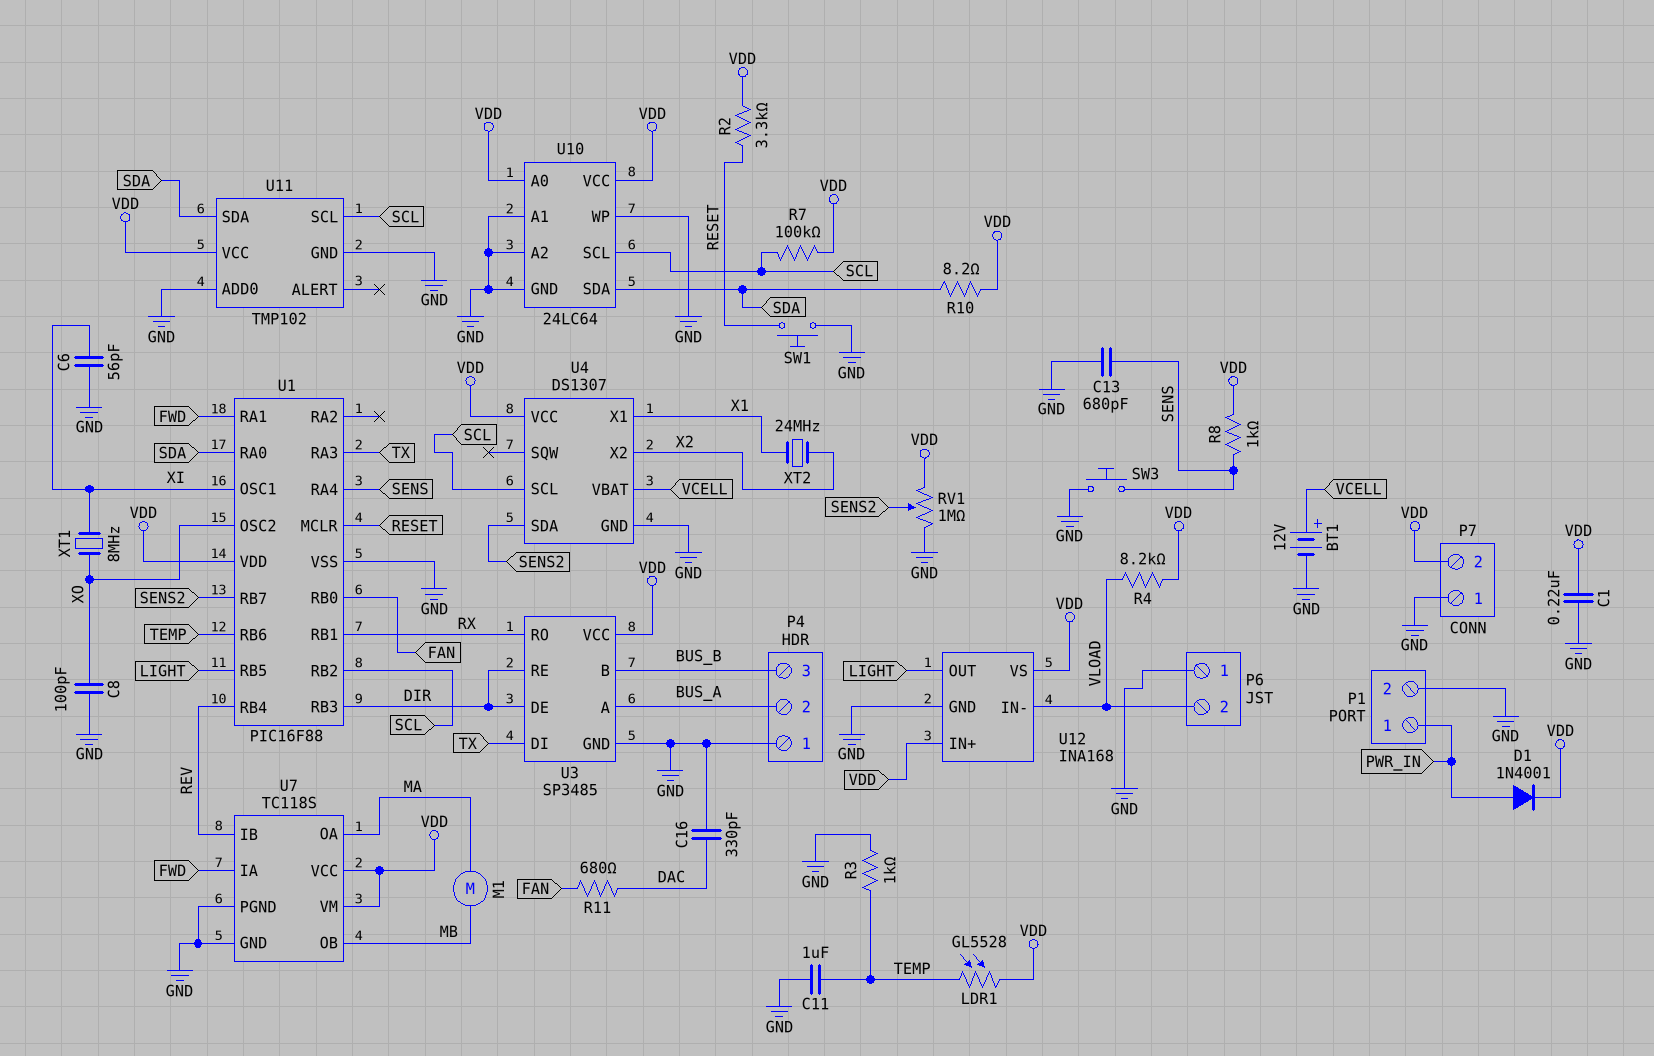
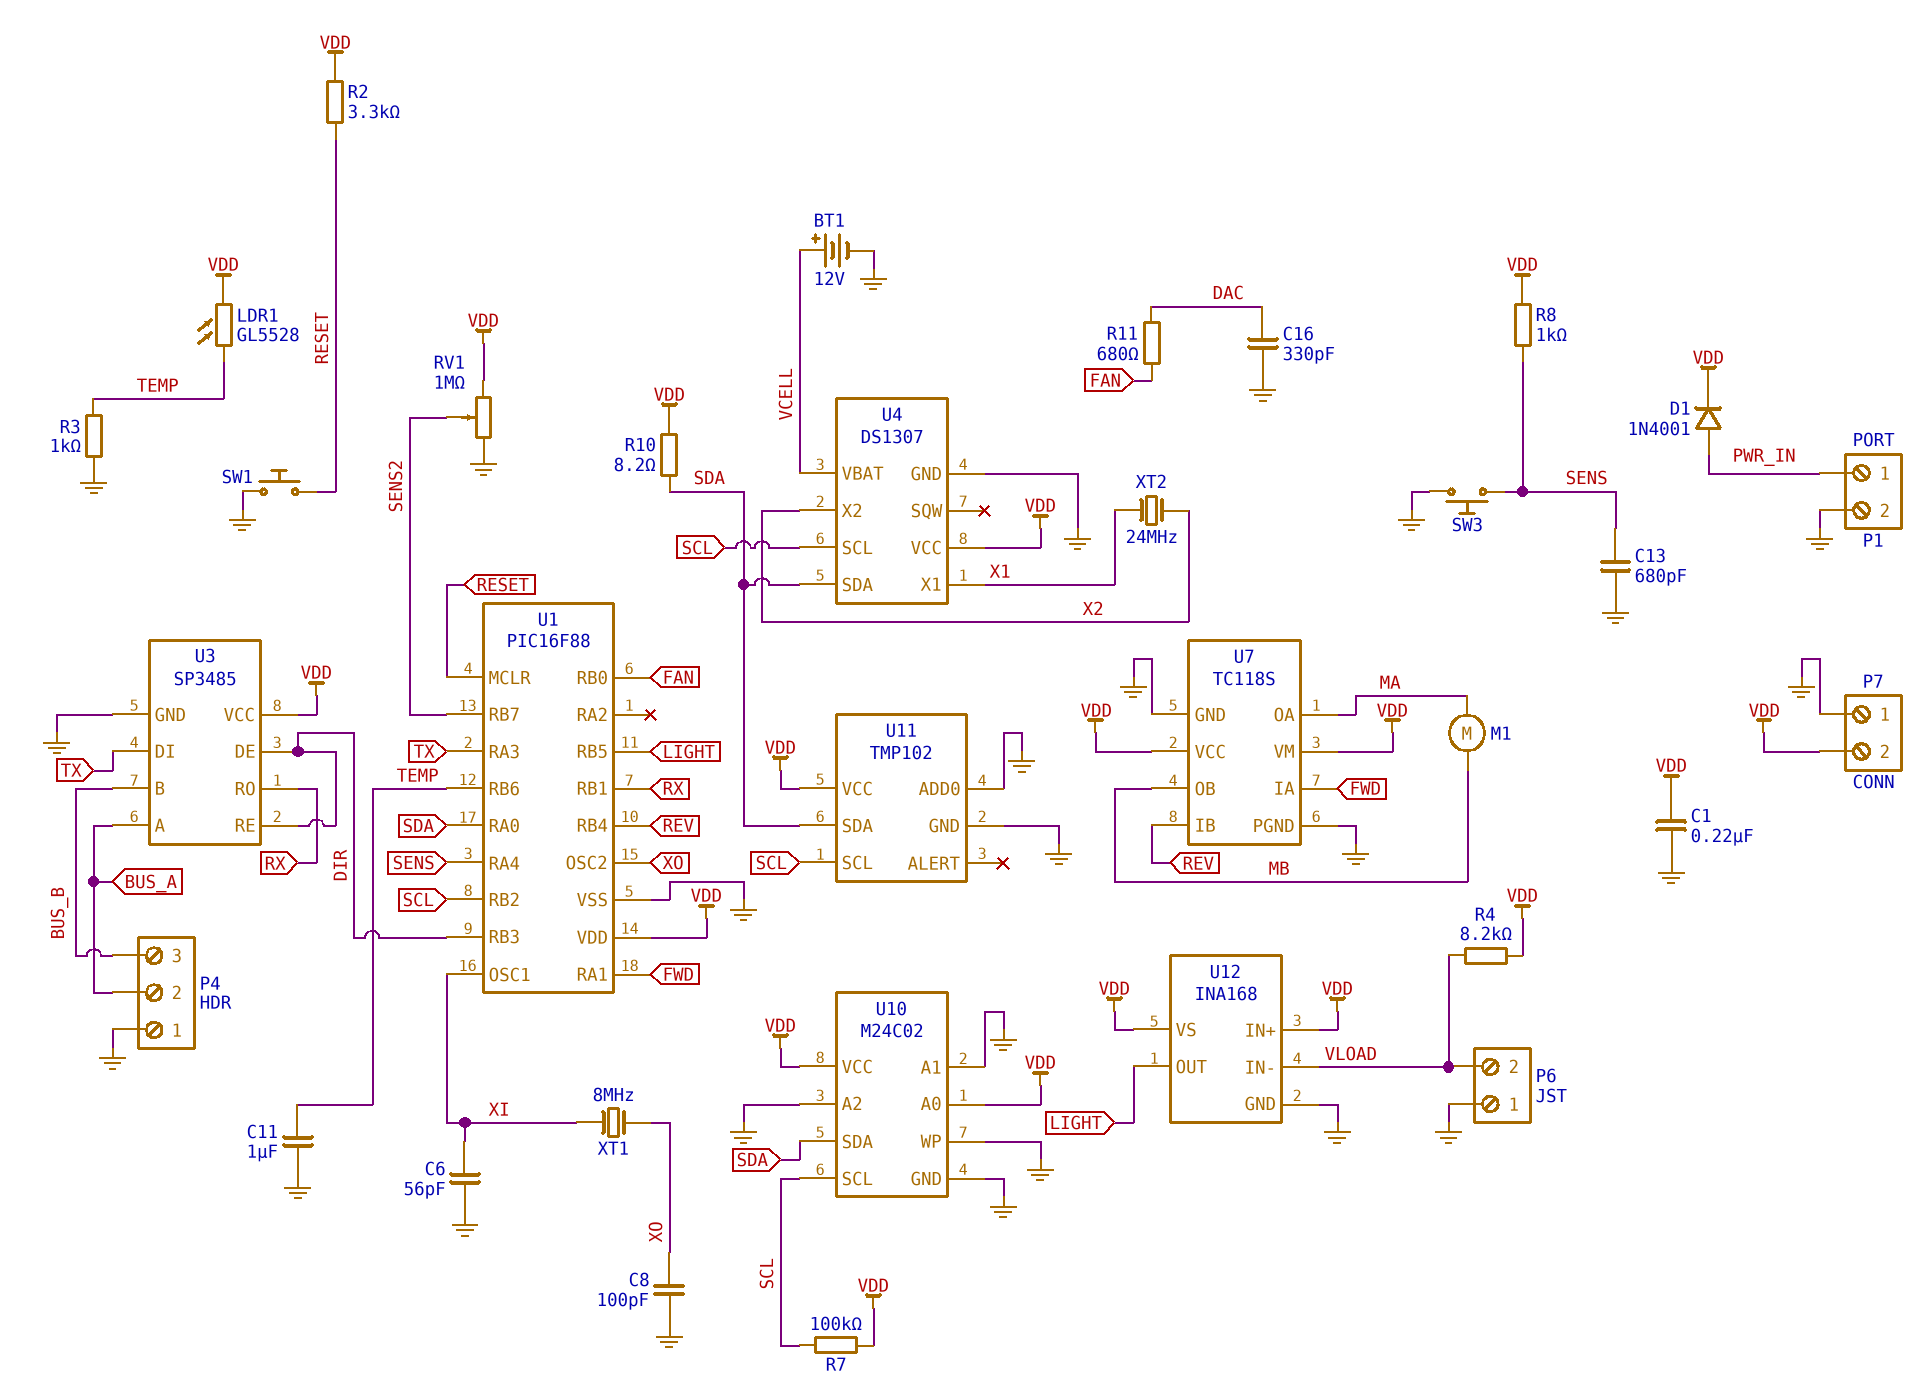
U4 pin SDA: SENS2 -> SDA
U10: 24LC64 -> M24C02

